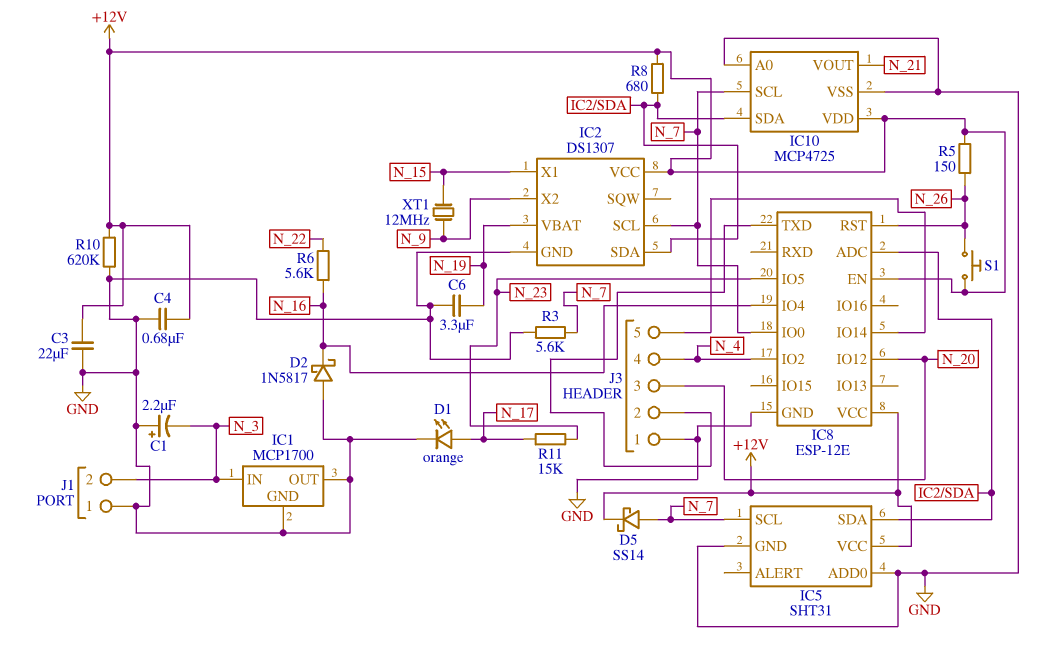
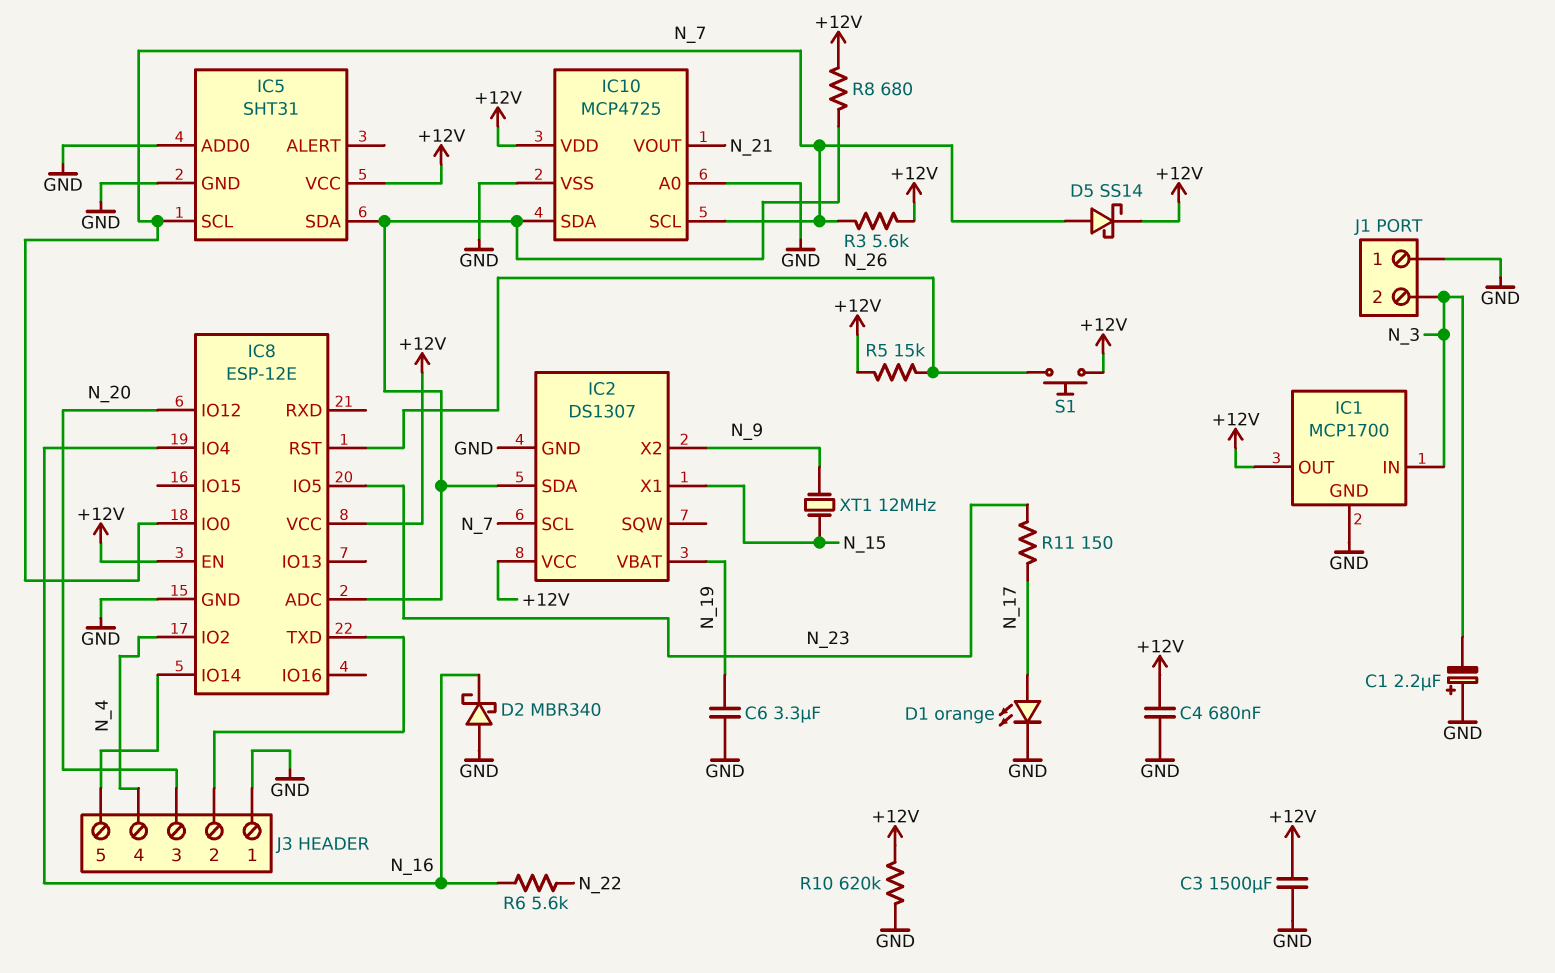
C3: 22uF (+12V, GND) -> 1500uF (+12V, GND)
D2: schottky 1N5817 (A GND, K N_16) -> schottky MBR340 (A GND, K N_16)
IC1 pin OUT: GND -> +12V
R3: 5.6k (GND, N_7) -> 5.6k (+12V, N_7)
R5: 150 (+12V, N_26) -> 15k (+12V, N_26)
R11: 15k (N_17, N_23) -> 150 (N_17, N_23)

